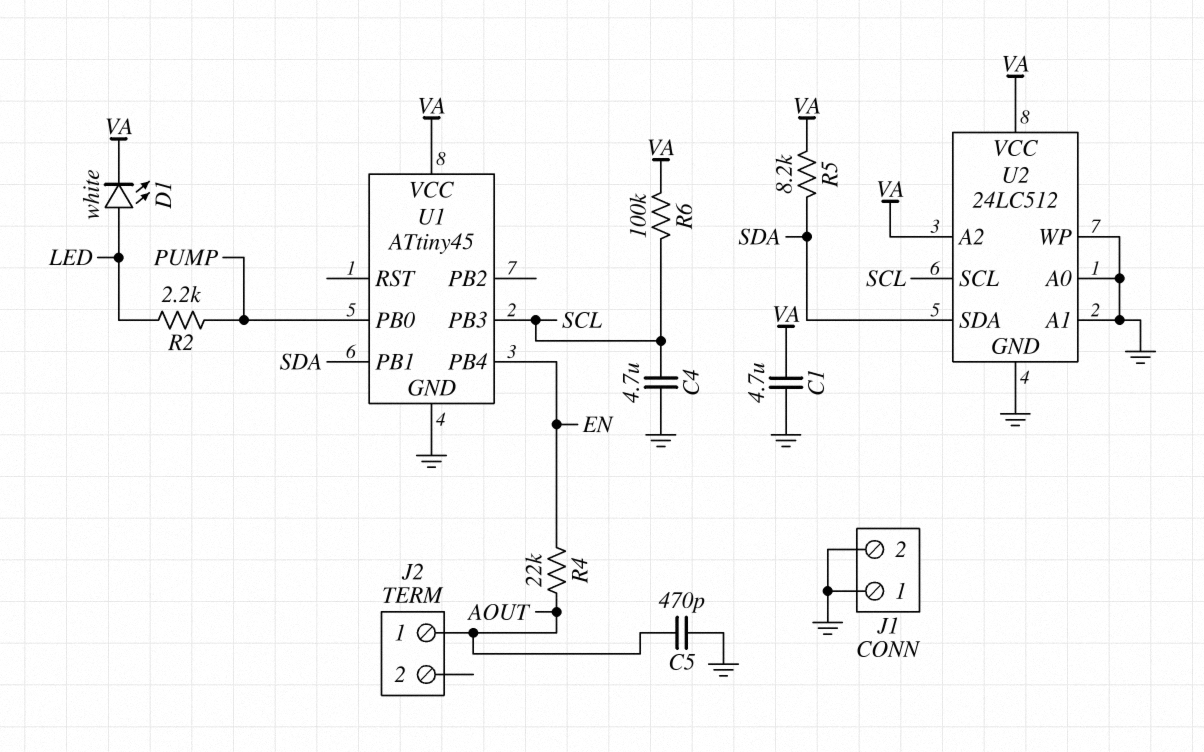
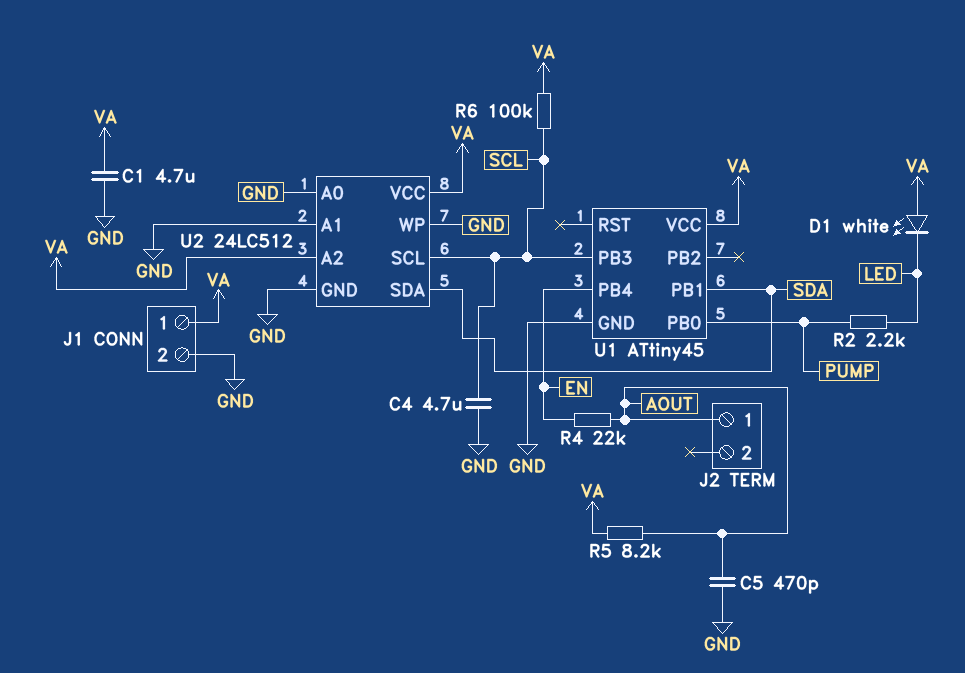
D1: LED white (A LED, K VA) -> LED white (A VA, K LED)
J1 pin 1: GND -> VA
R5: 8.2k (SDA, VA) -> 8.2k (AOUT, VA)

